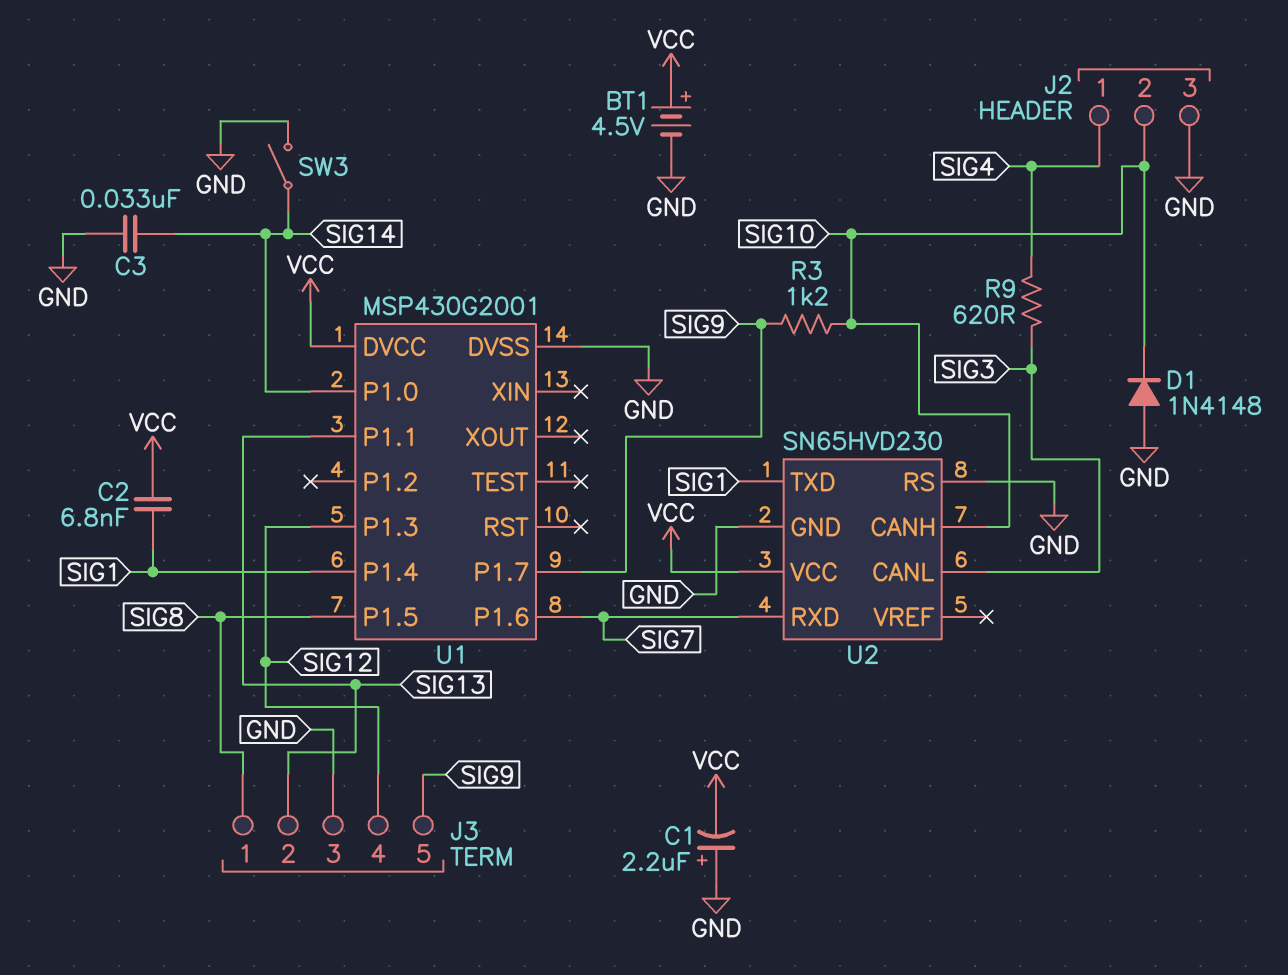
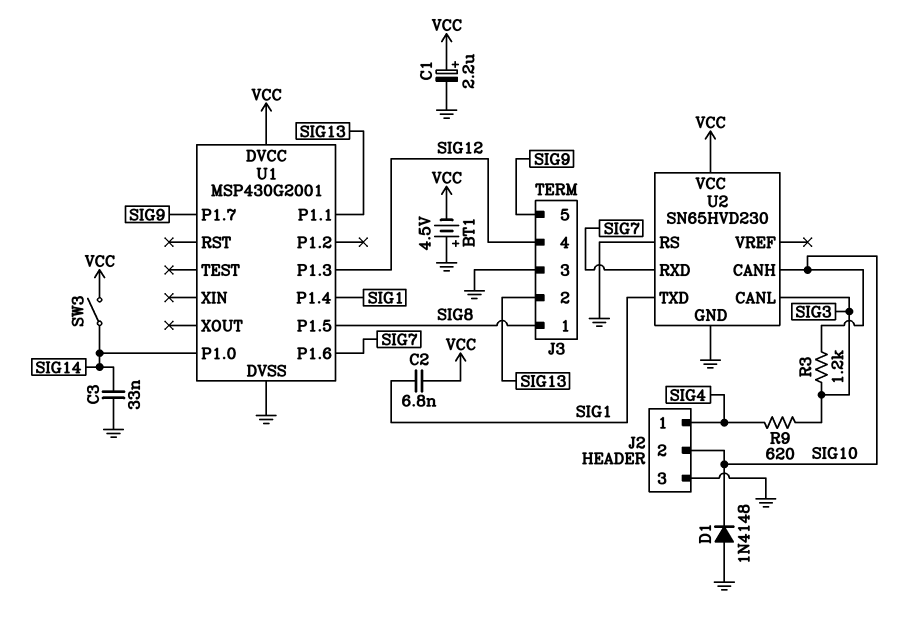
BT1: 4.5V (plus VCC, minus GND) -> 4.5V (plus GND, minus VCC)
C1: 2.2uF (plus GND, minus VCC) -> 2.2uF (plus VCC, minus GND)
R3: 1.2k (SIG9, SIG10) -> 1.2k (SIG3, SIG10)
SW3: switch (GND, SIG14) -> switch (SIG14, VCC)

